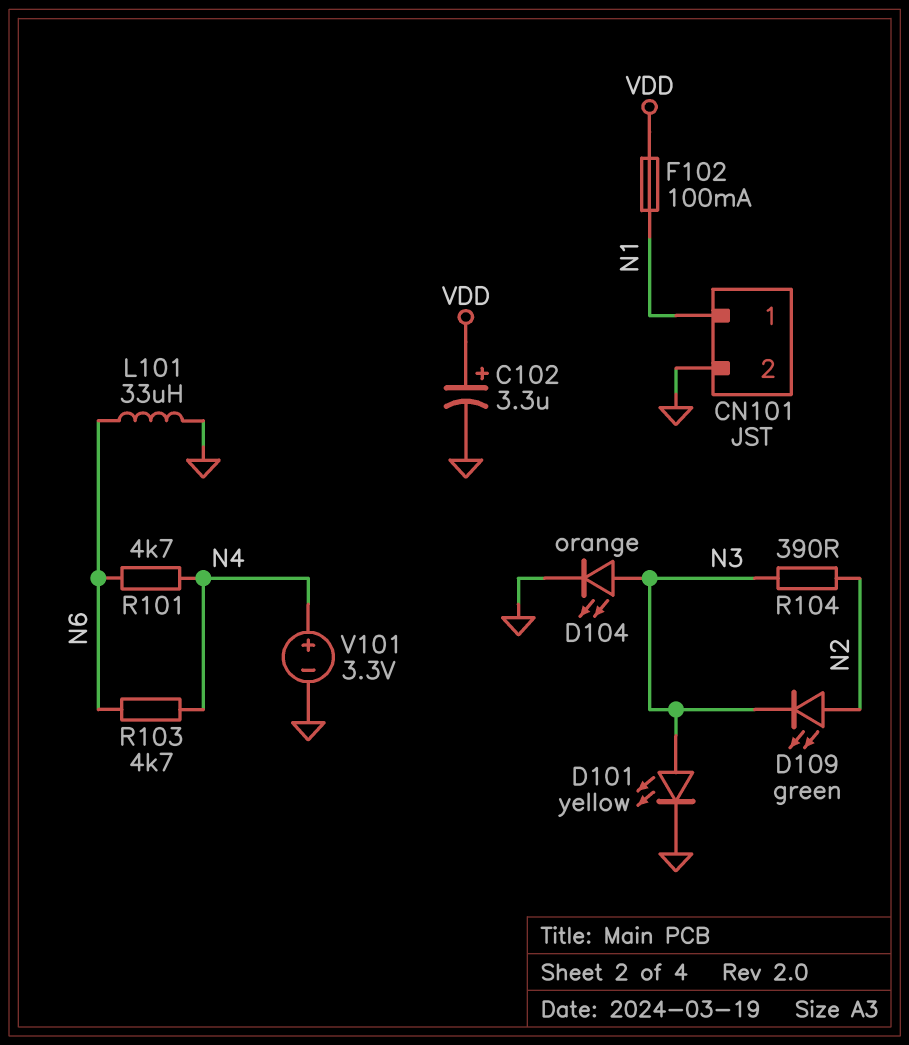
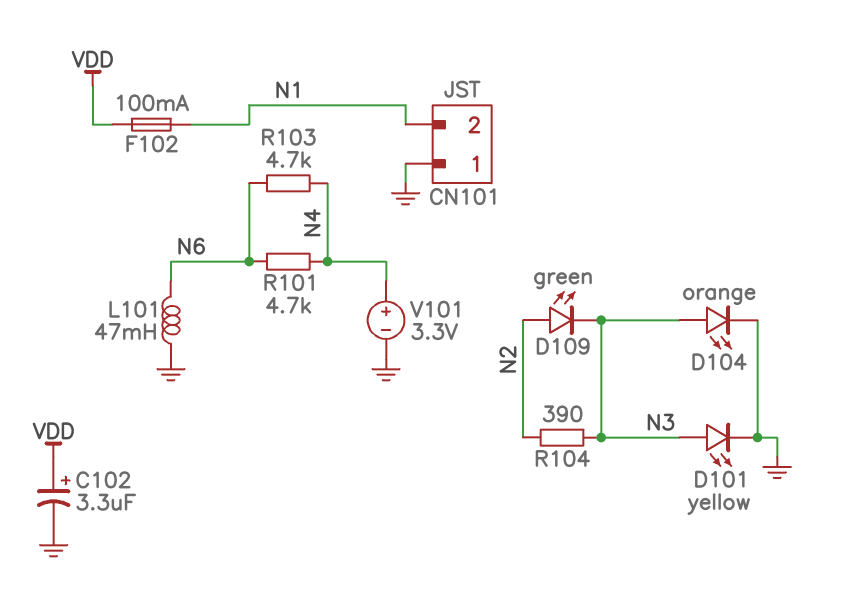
CN101 pin 1: N1 -> GND
CN101 pin 2: GND -> N1
L101: 33uH (GND, N6) -> 47mH (GND, N6)

